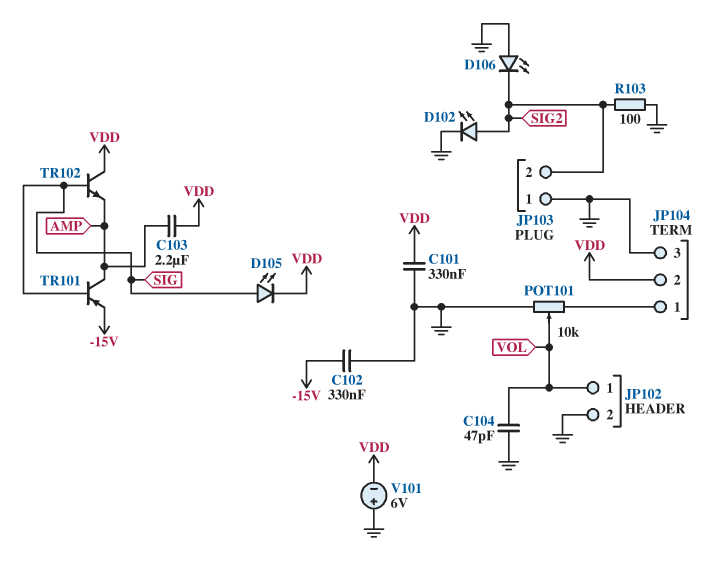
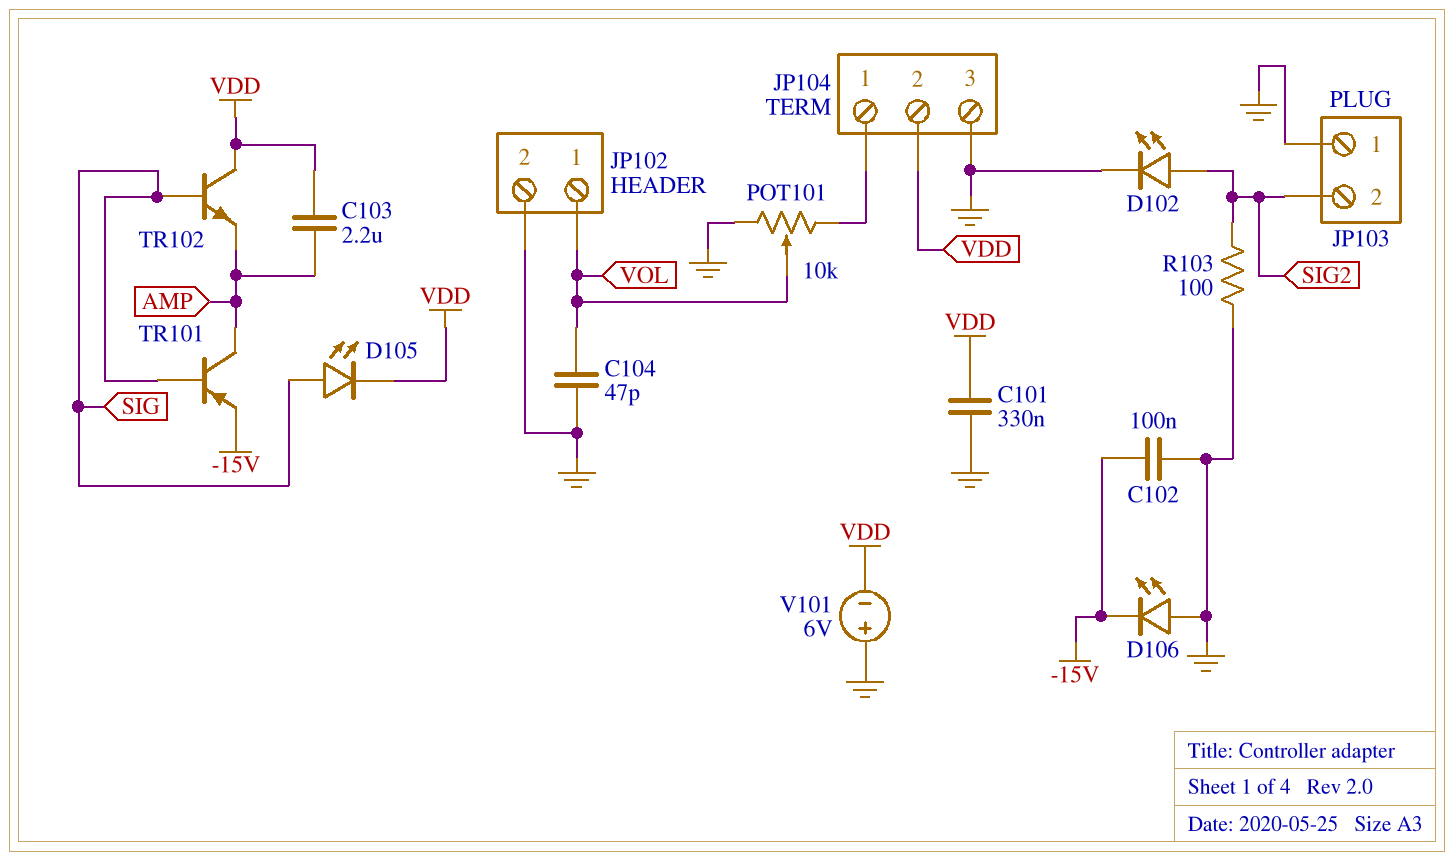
C102: 330nF (-15V, GND) -> 100nF (-15V, GND)
D106: LED (A GND, K SIG2) -> LED (A GND, K -15V)

